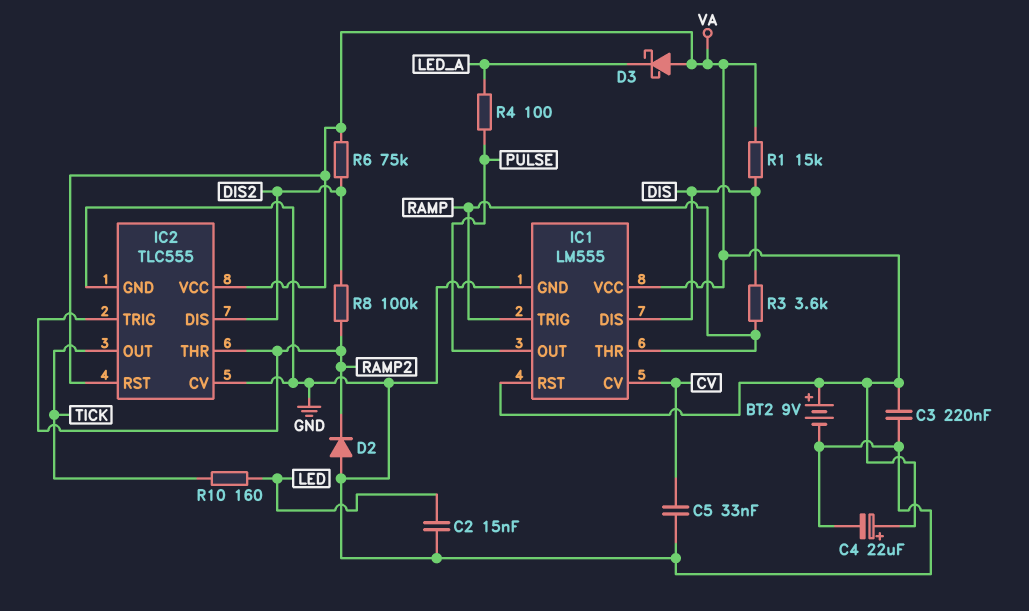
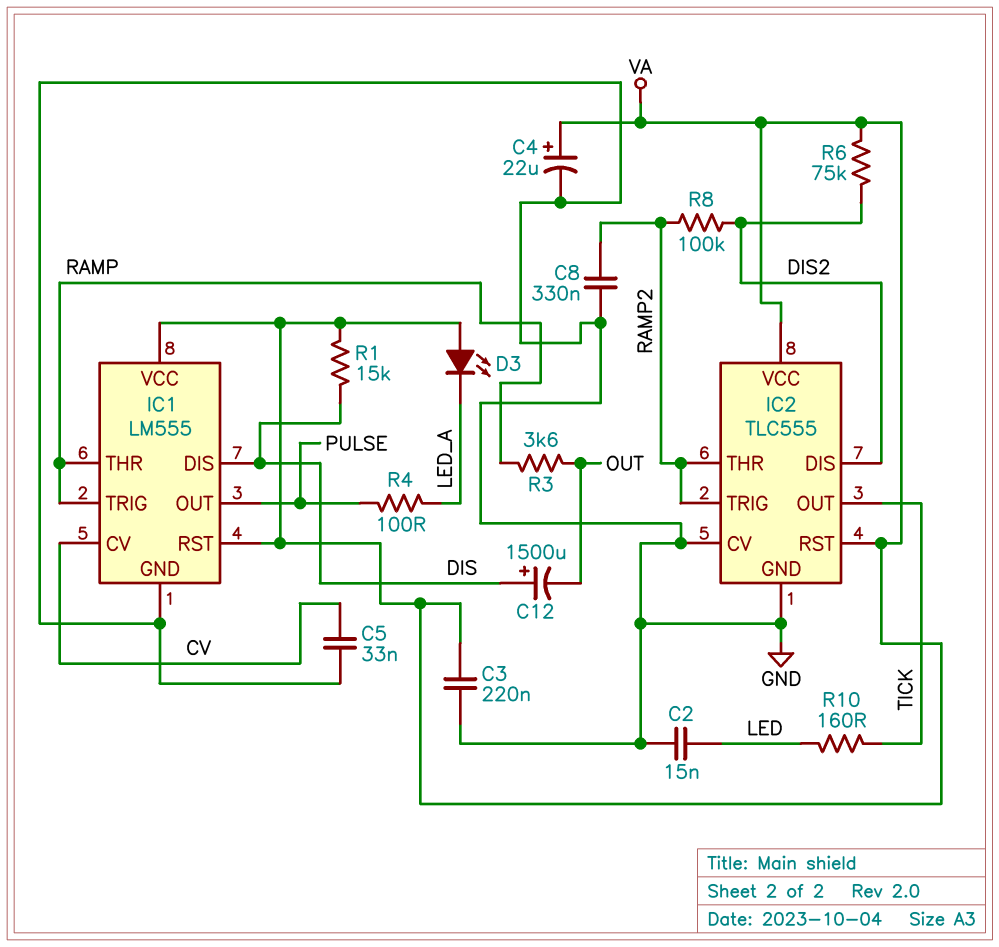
BT2: 9V (plus VA, minus GND) -> none
C8: none -> 330nF (GND, RAMP2)
C12: none -> 1500uF (plus DIS, minus OUT)
D2: diode (A GND, K RAMP2) -> none
D3: schottky (A VA, K LED_A) -> LED (A VA, K LED_A)
R3: 3.6k (DIS, RAMP) -> 3.6k (OUT, RAMP)

